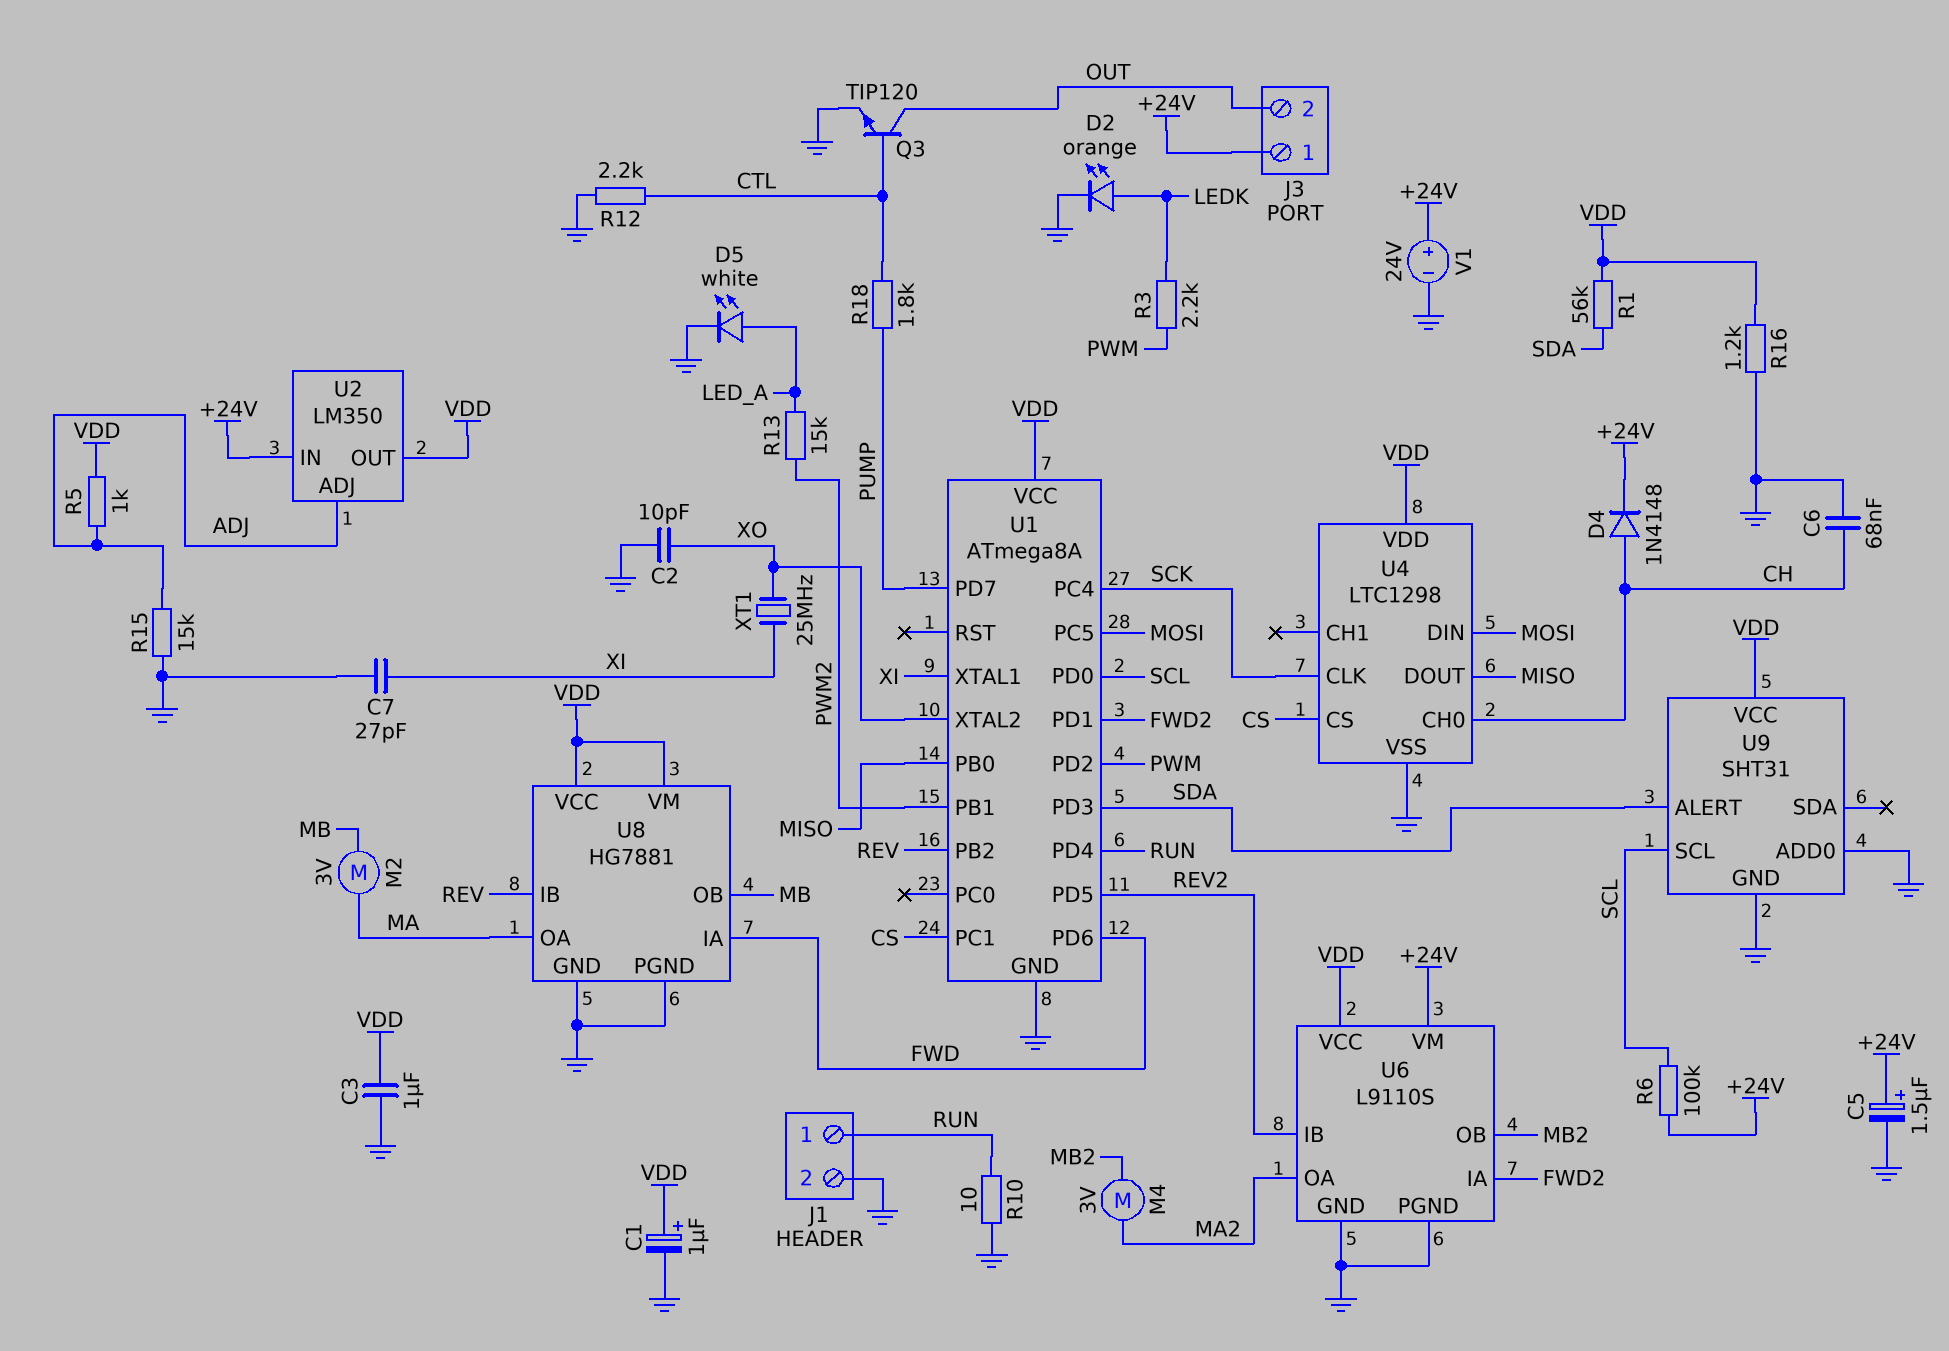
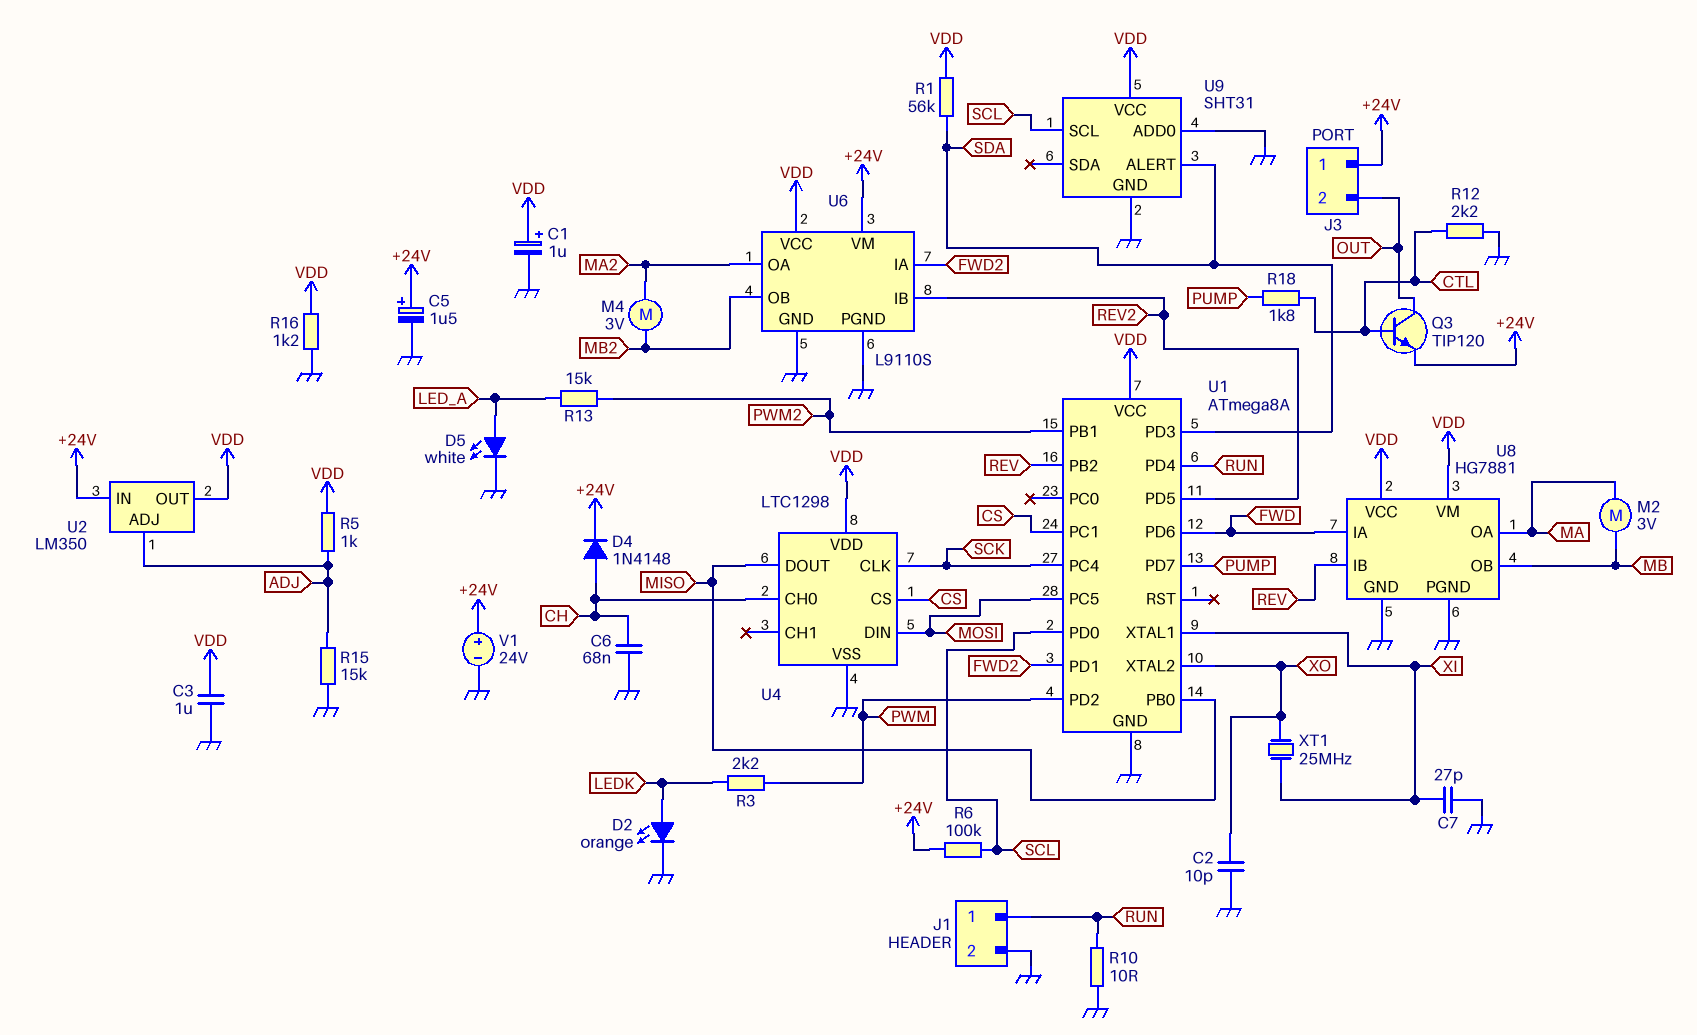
Q3: NPN TIP120 (B CTL, C OUT, E GND) -> NPN TIP120 (B CTL, C OUT, E +24V)

